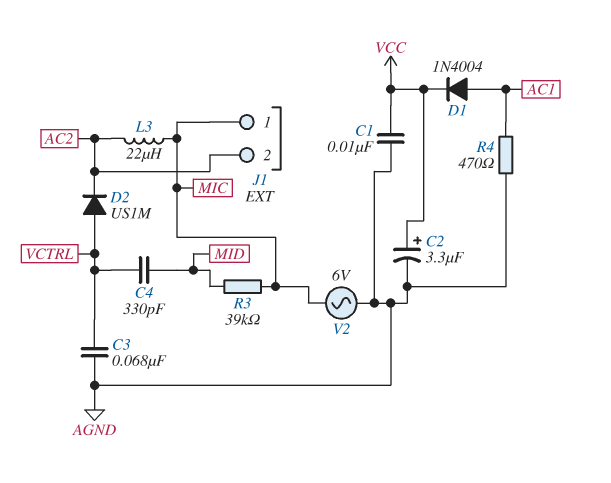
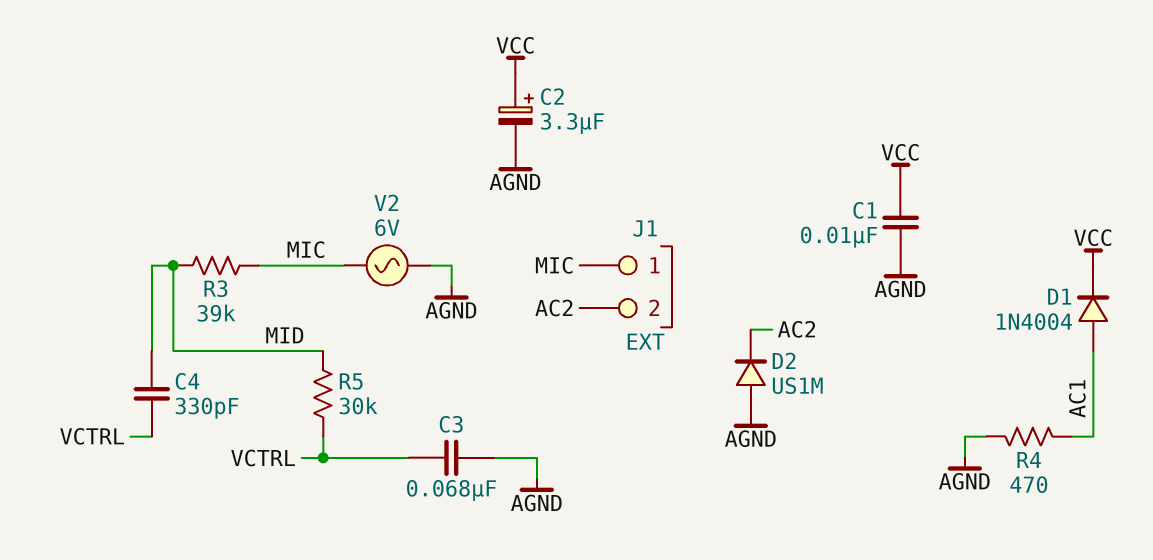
D2: diode US1M (A VCTRL, K AC2) -> diode US1M (A AGND, K AC2)
L3: 22uH (AC2, MIC) -> none
R5: none -> 30k (MID, VCTRL)

